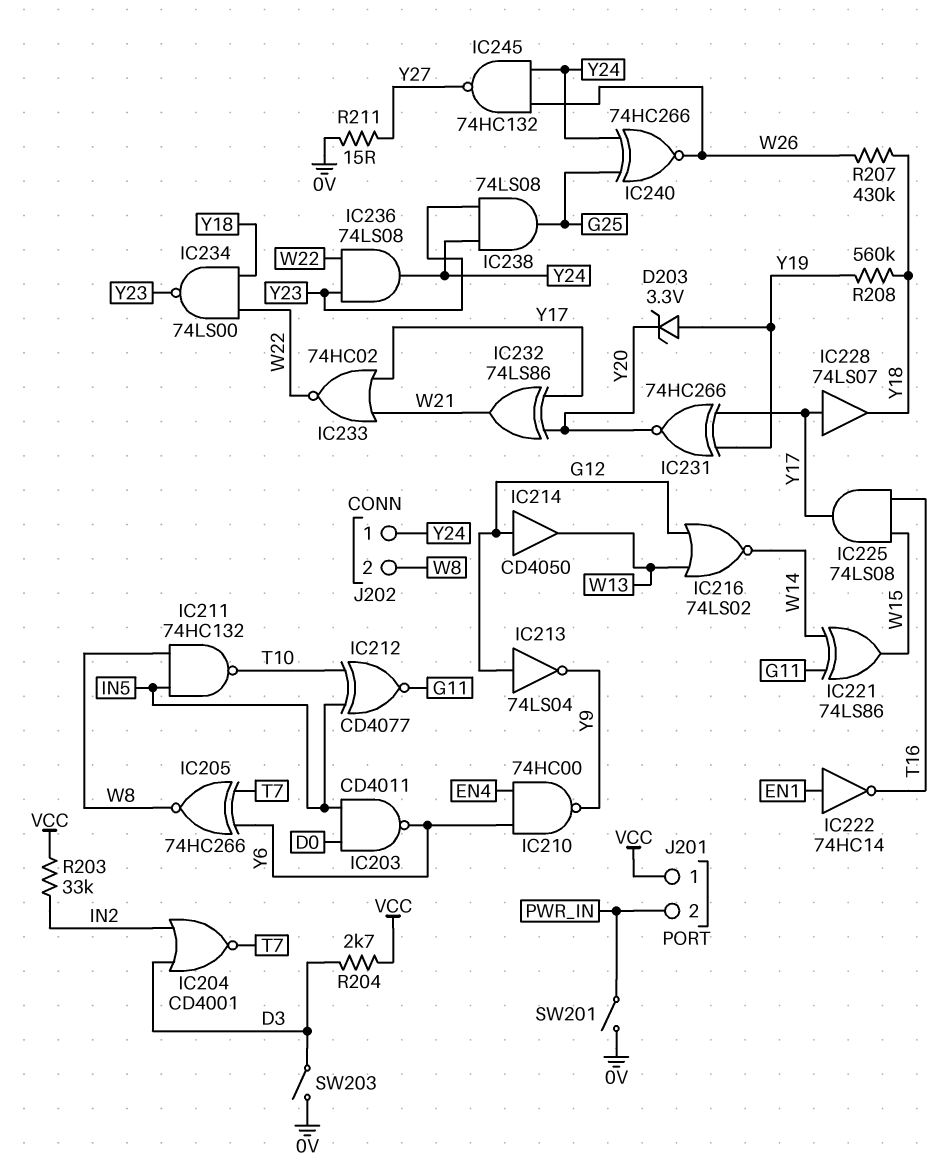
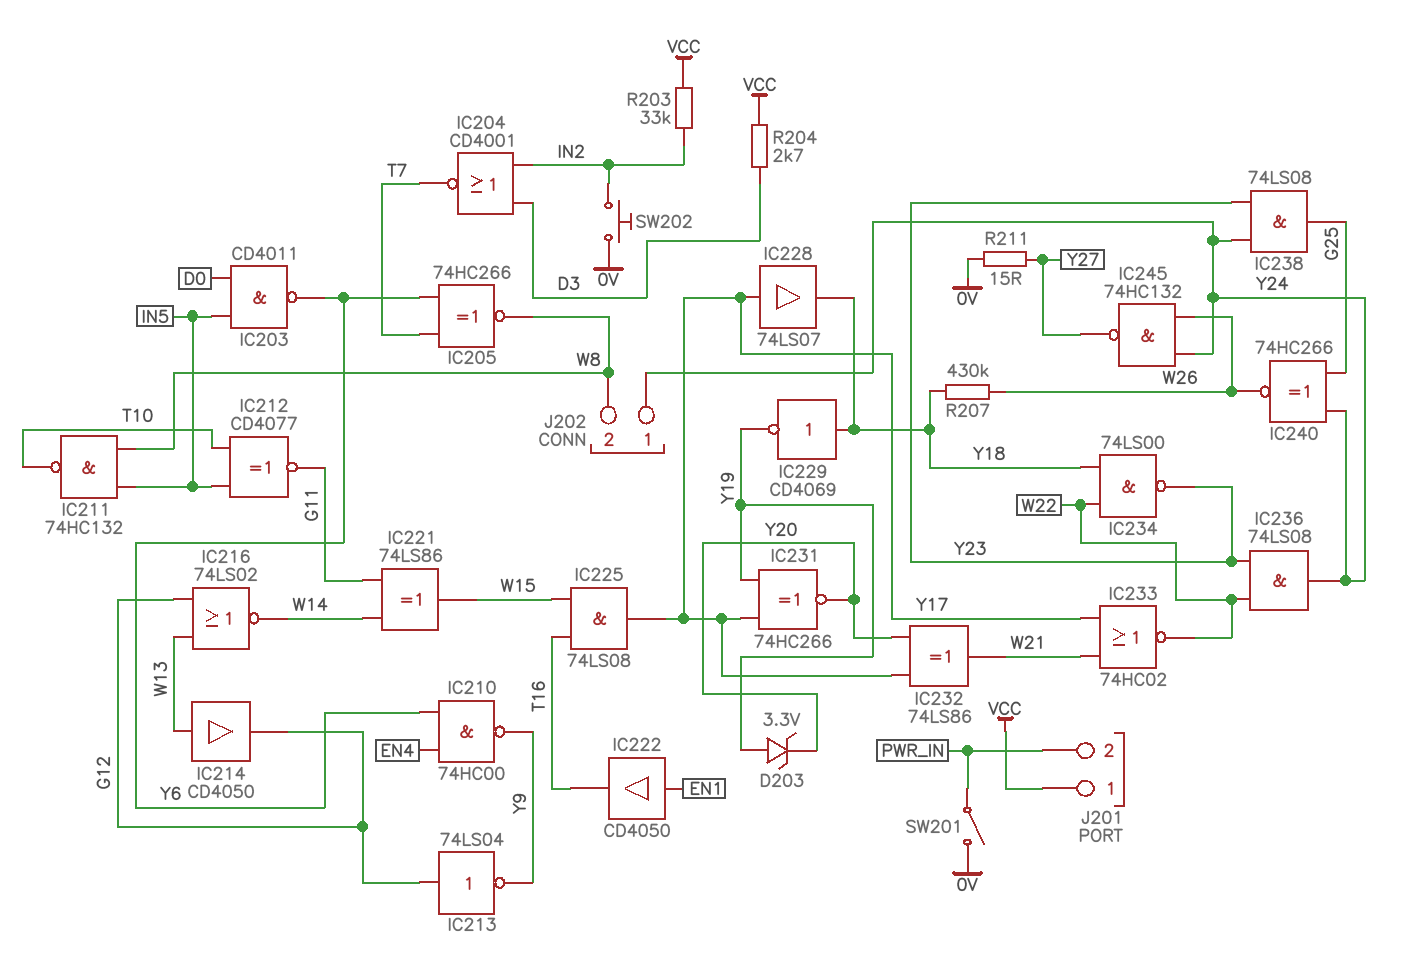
IC214: buffer CD4050 (in G12, out W13) -> buffer CD4050 (in W13, out G12)
IC222: NOT 74HC14 (in EN1, out T16) -> buffer CD4050 (in EN1, out T16)
IC229: none -> NOT CD4069 (in Y18, out Y19)
R208: 560k (Y18, Y19) -> none
SW202: none -> button (0V, IN2)
SW203: switch (0V, D3) -> none

